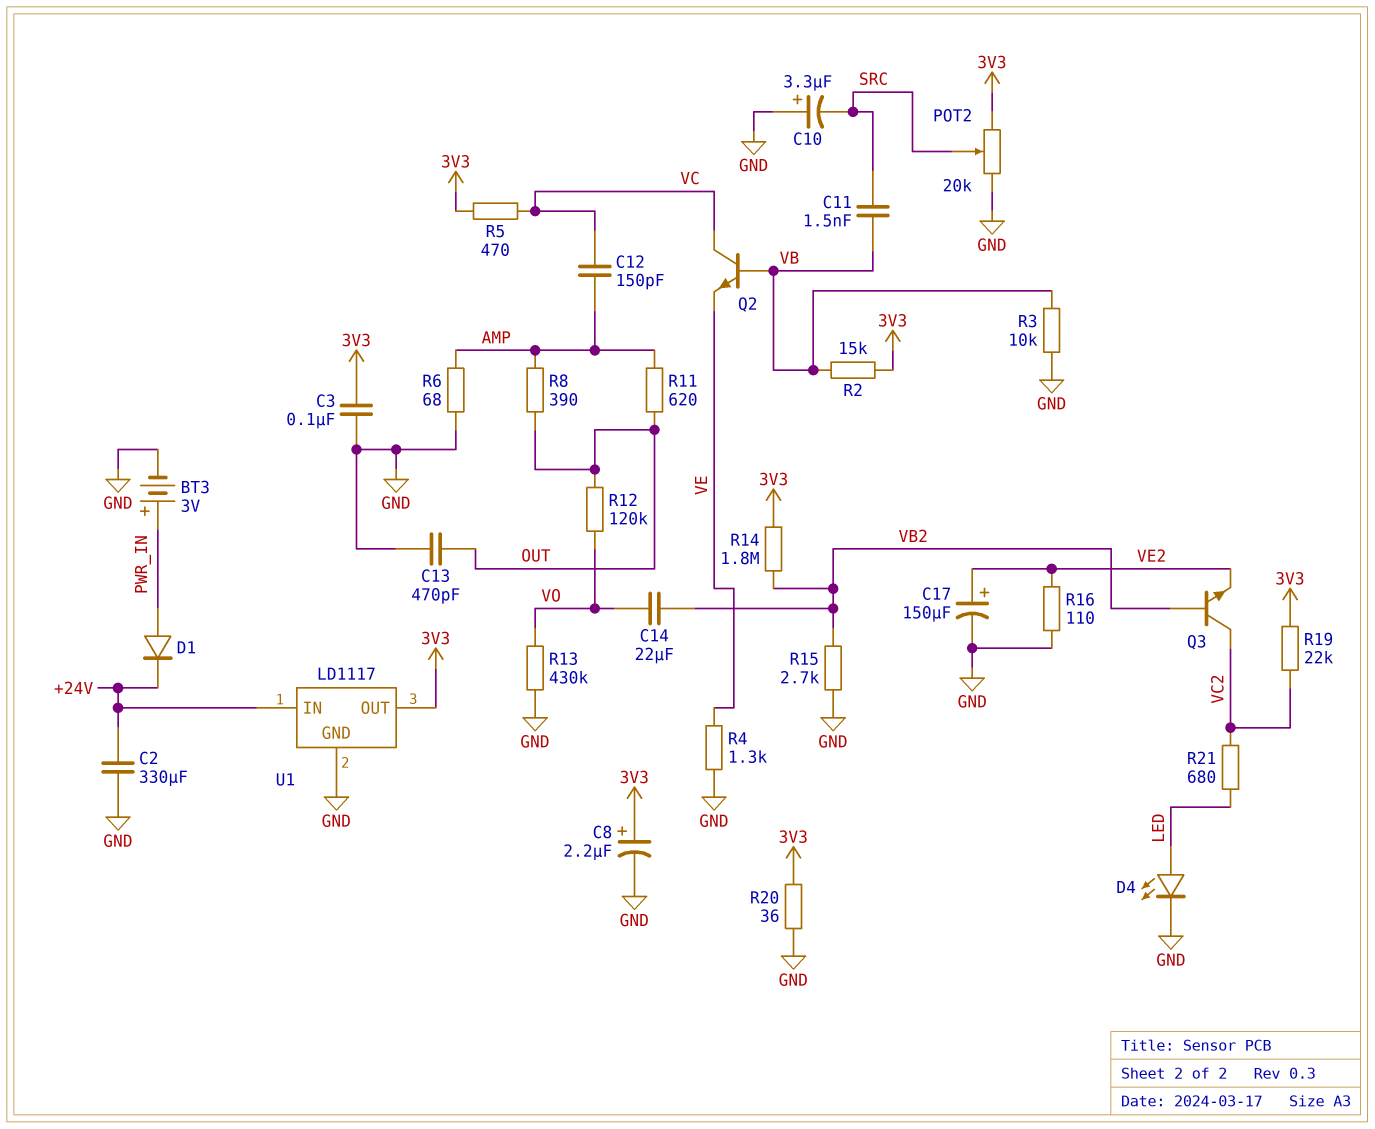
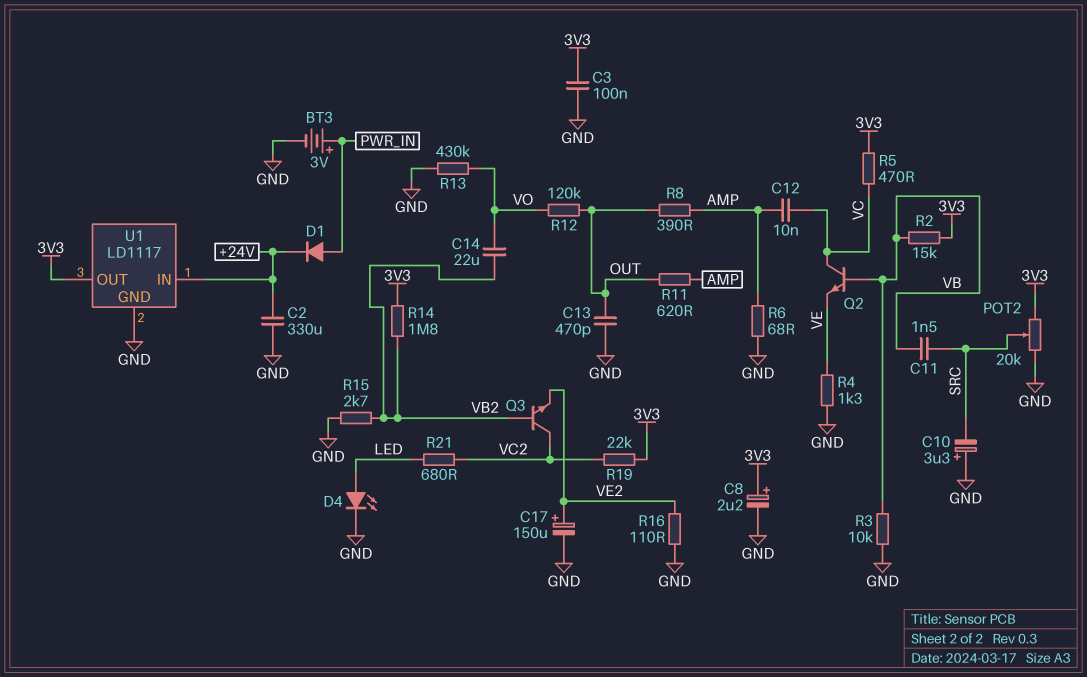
C12: 150pF (AMP, VC) -> 10nF (AMP, VC)
R20: 36 (3V3, GND) -> none

